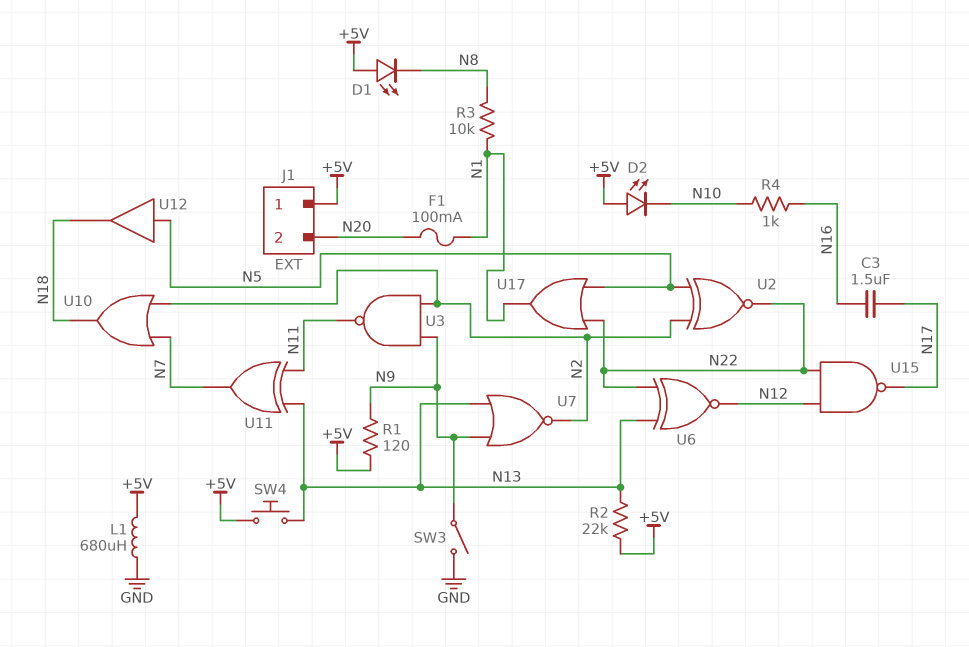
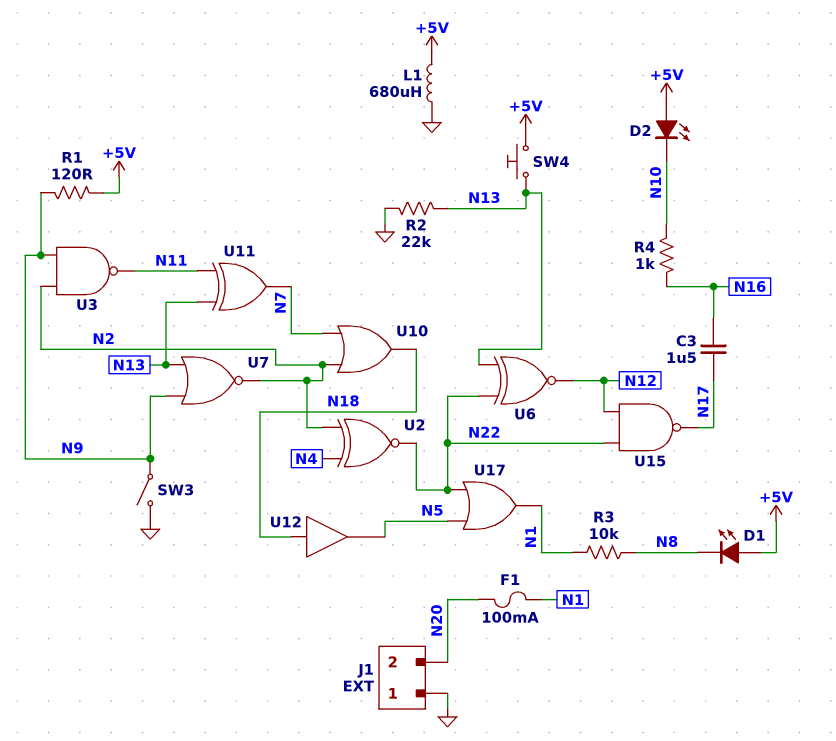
J1 pin 1: +5V -> GND
R2: 22k (+5V, N13) -> 22k (GND, N13)
U2: XNOR (in N2, in N5, out N22) -> XNOR (in N2, in N4, out N22)
U12: buffer (in N5, out N18) -> buffer (in N18, out N5)

